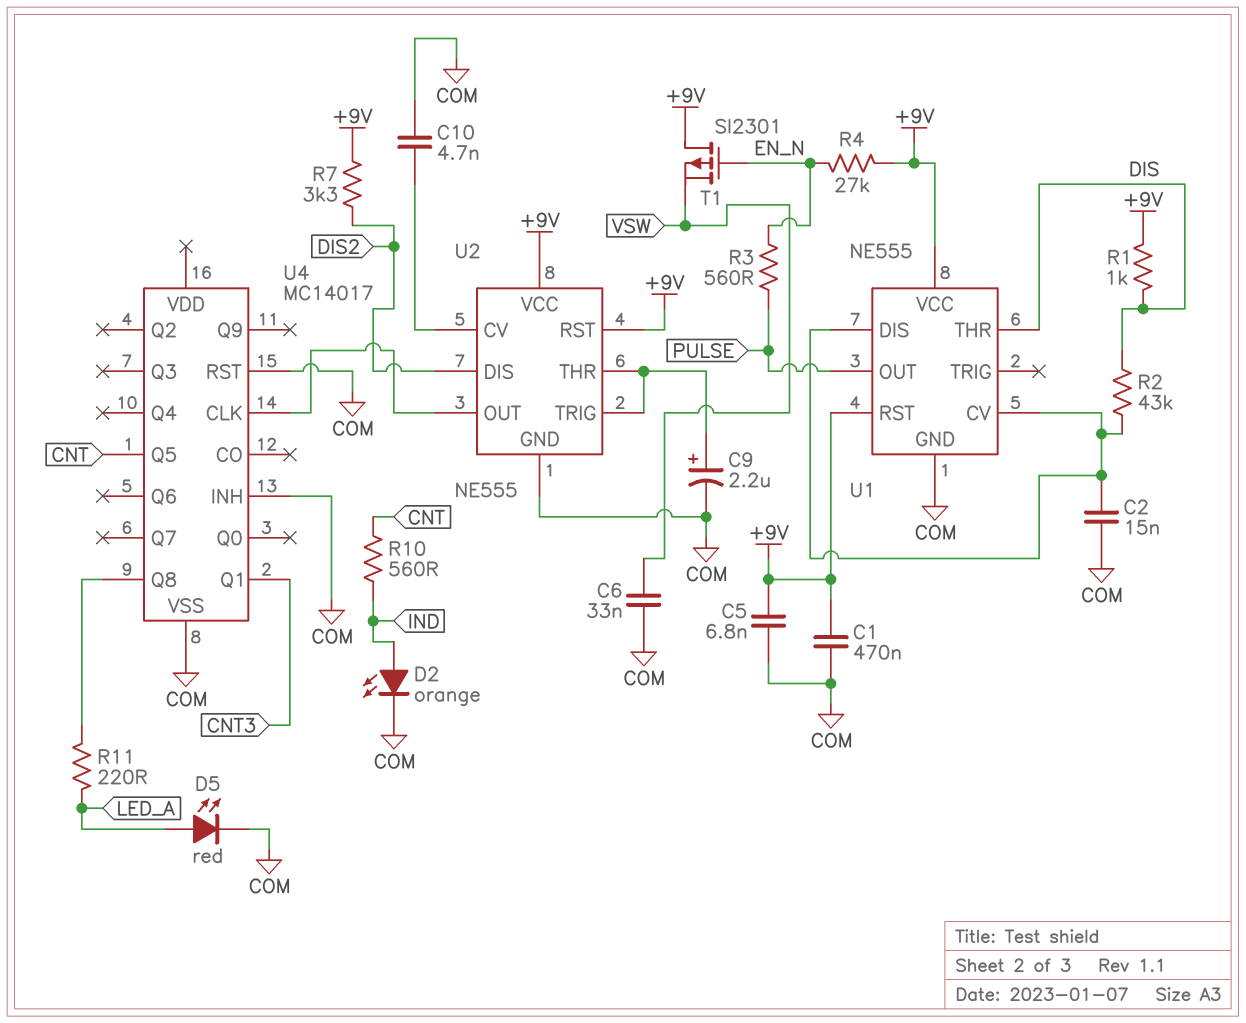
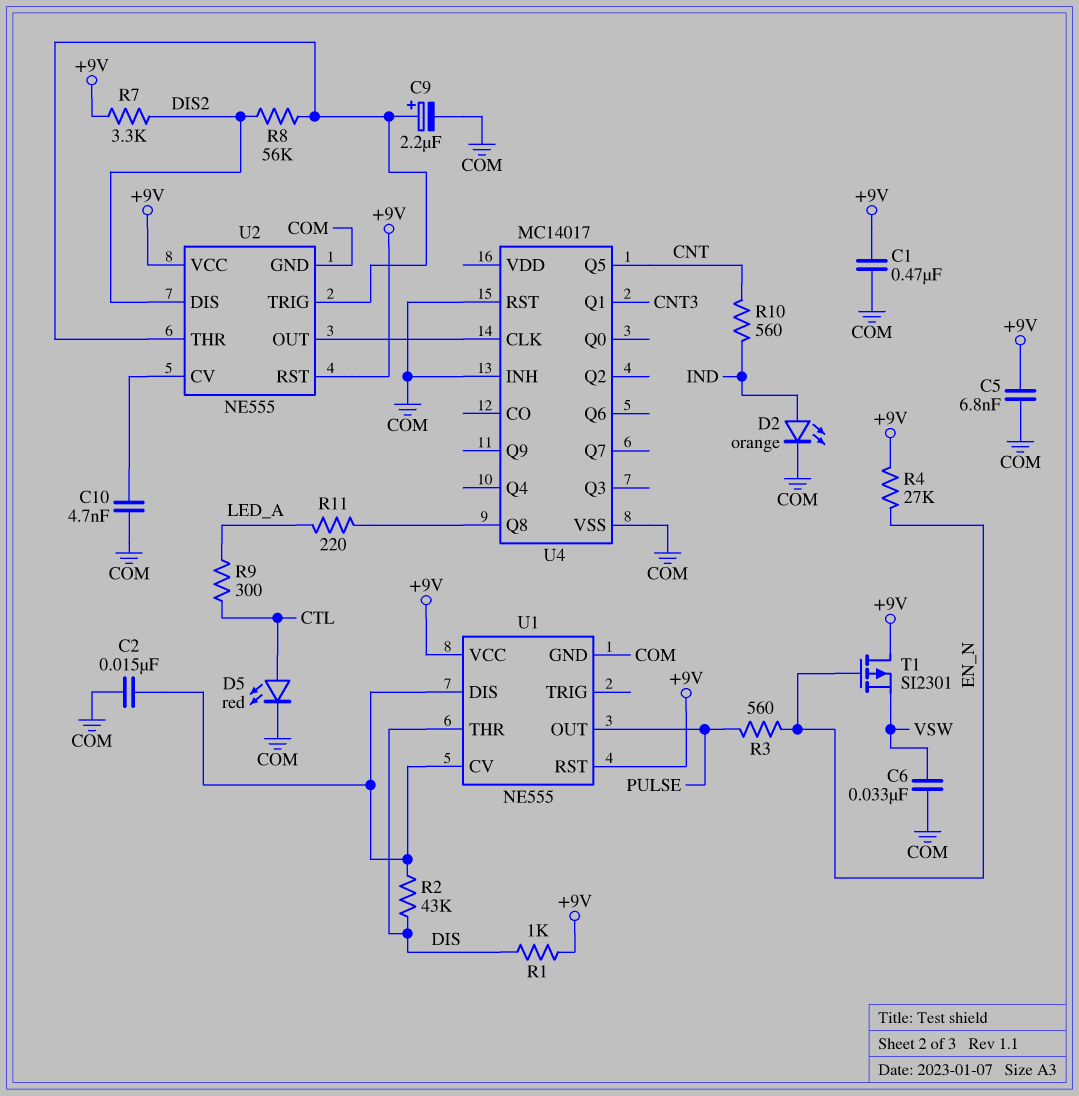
D5: LED red (A LED_A, K COM) -> LED red (A CTL, K COM)
R8: none -> 56k (DIS2, U2/THR)
R9: none -> 300 (CTL, LED_A)

